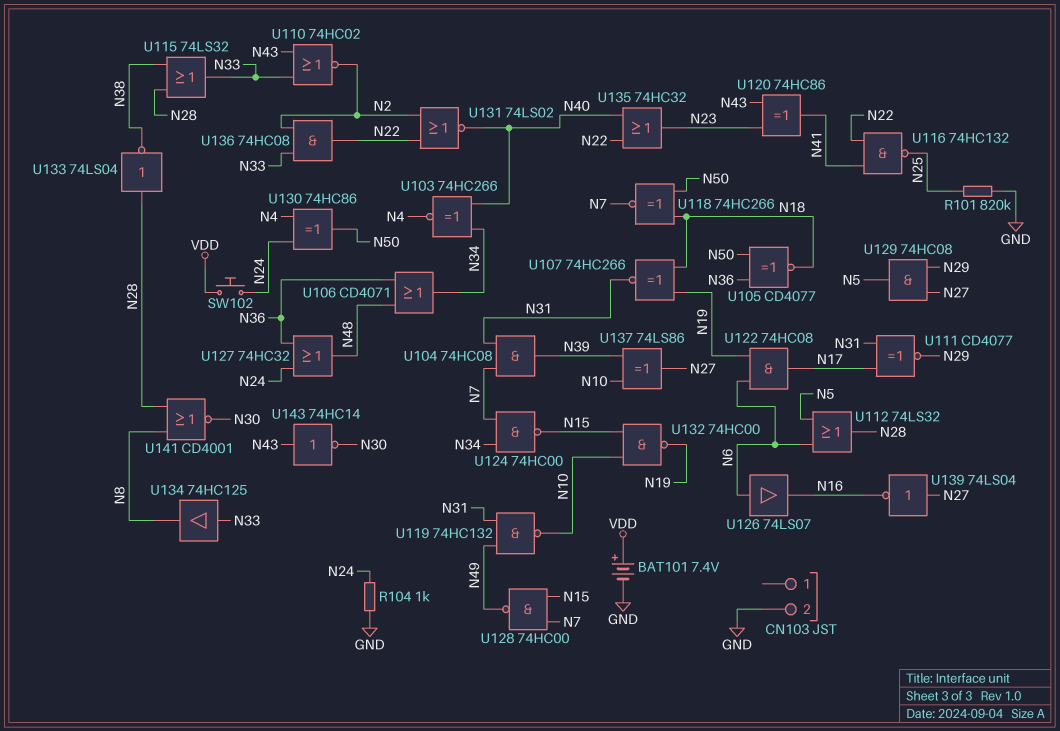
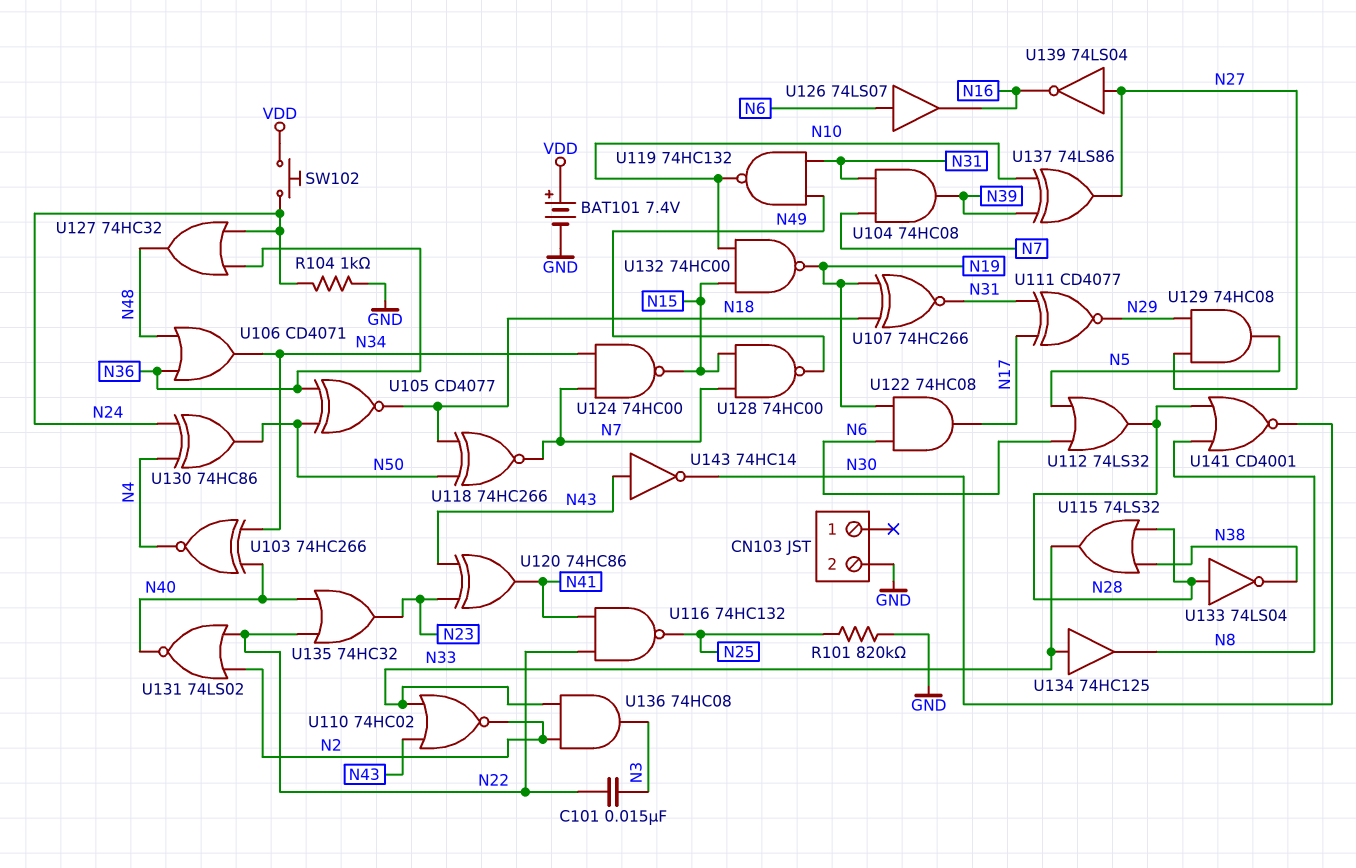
C101: none -> 15nF (N3, N22)
U136: AND 74HC08 (in N2, in N33, out N22) -> AND 74HC08 (in N2, in N33, out N3)

